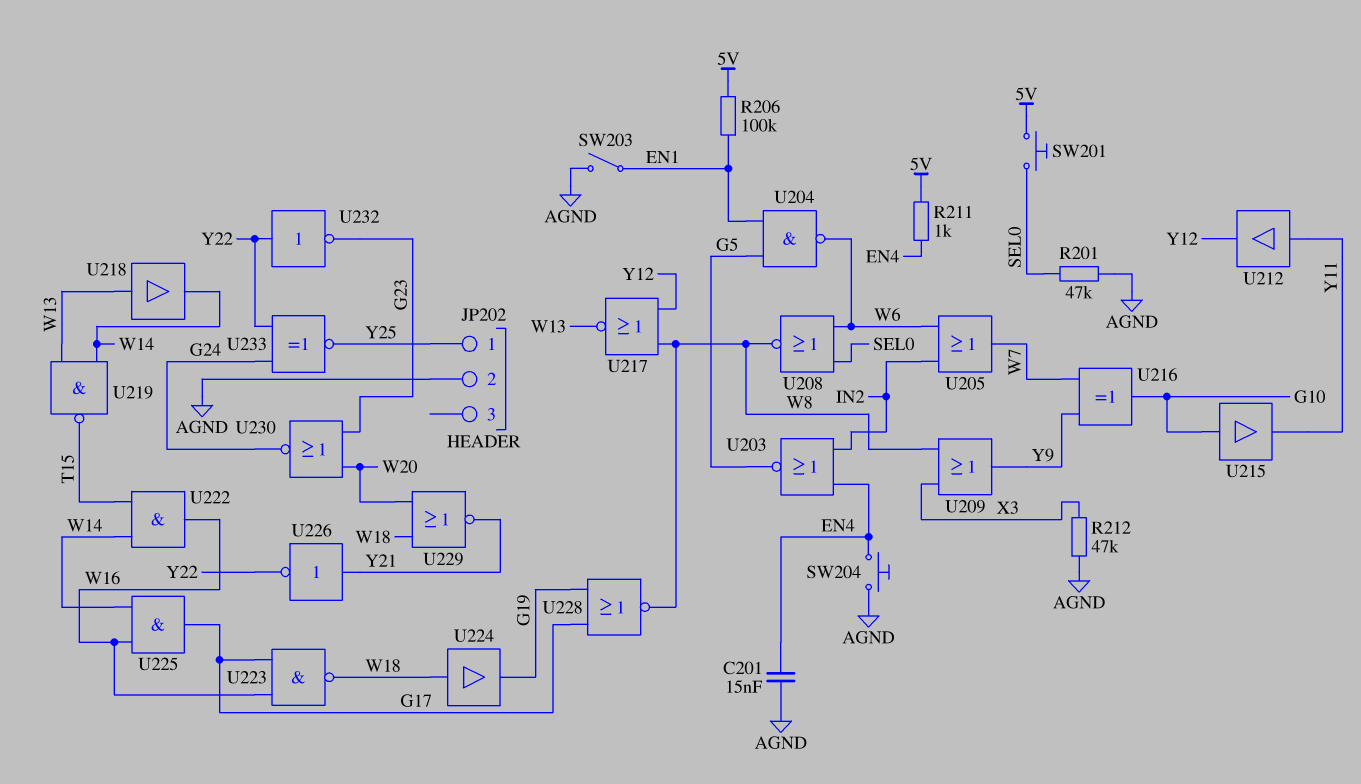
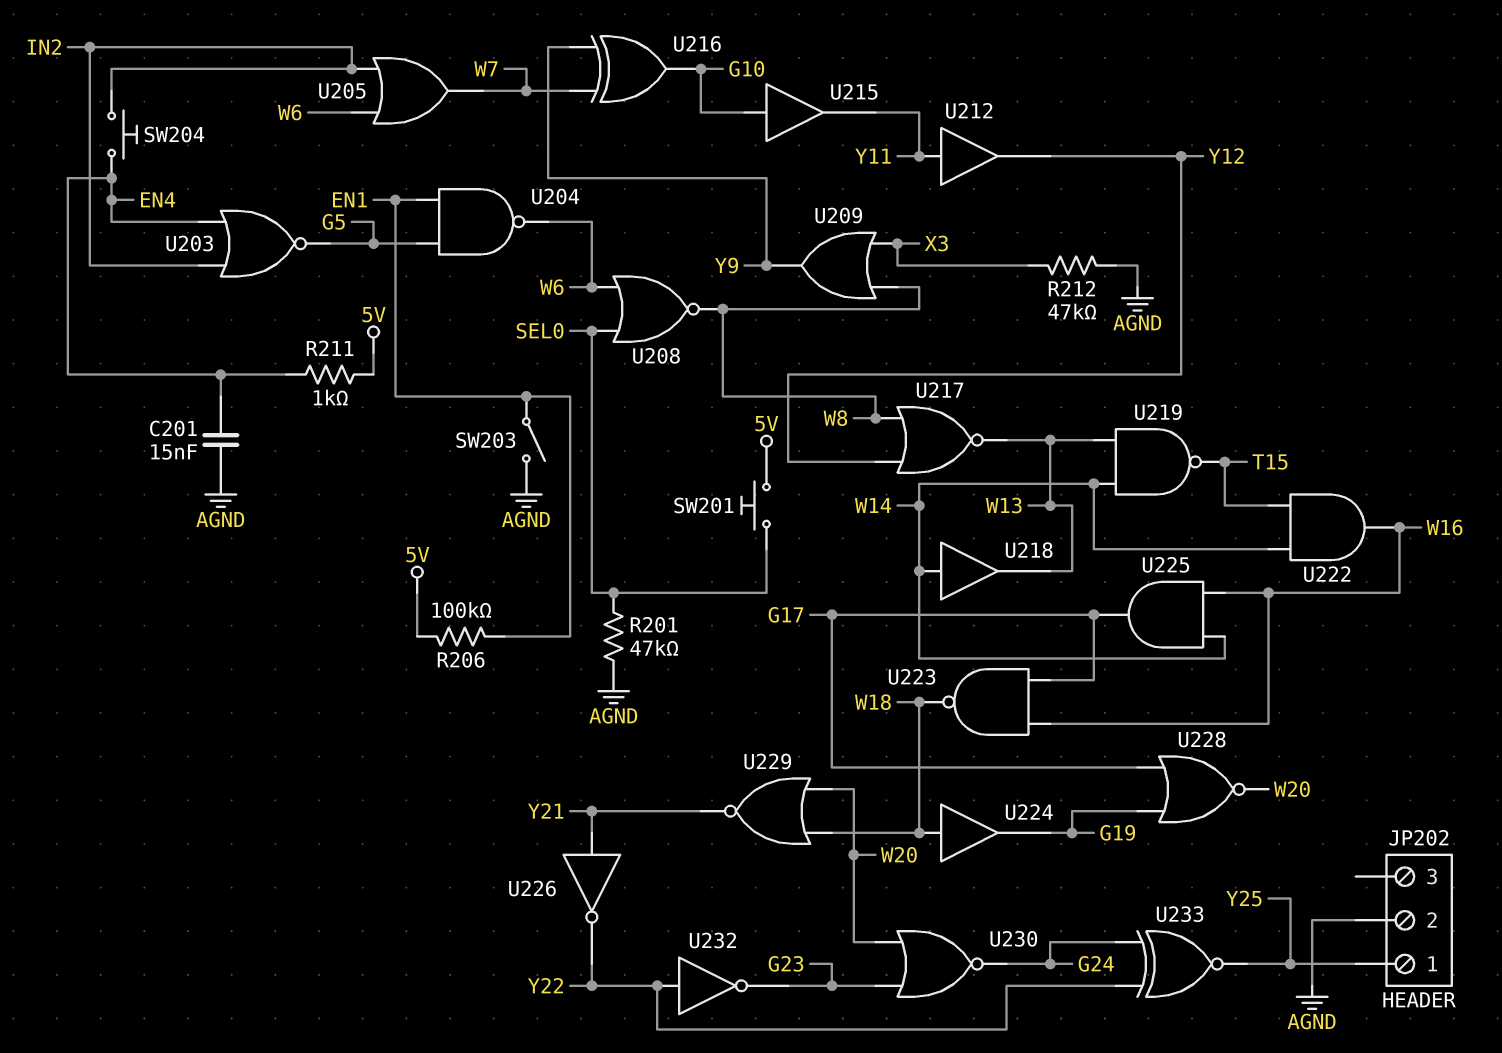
SW204: button (AGND, EN4) -> button (EN4, IN2)
U218: buffer (in W13, out W14) -> buffer (in W14, out W13)
U228: NOR (in G17, in G19, out W8) -> NOR (in G17, in G19, out W20)

